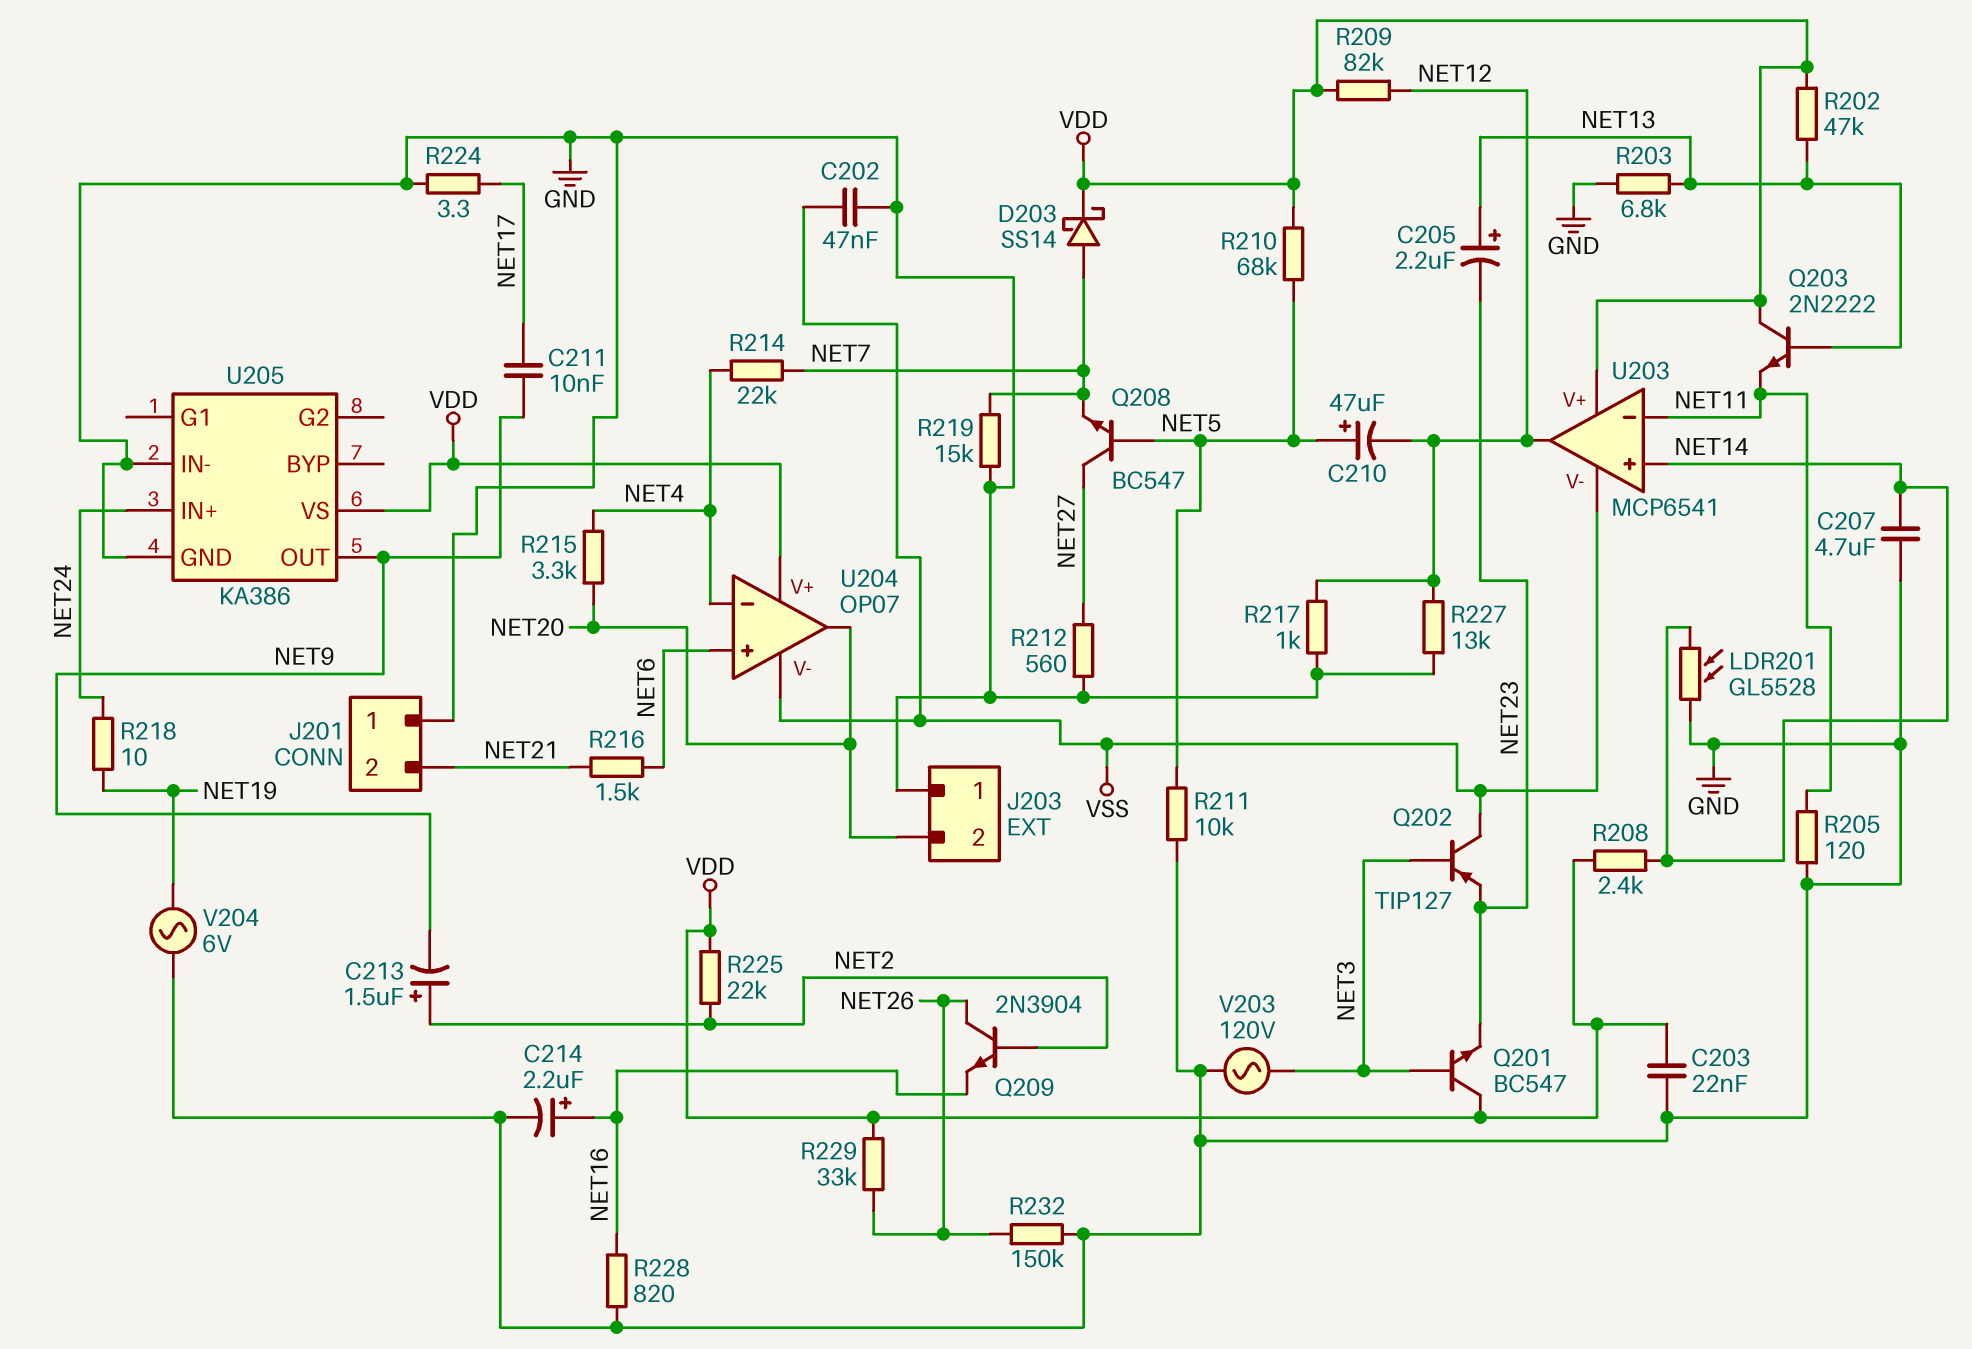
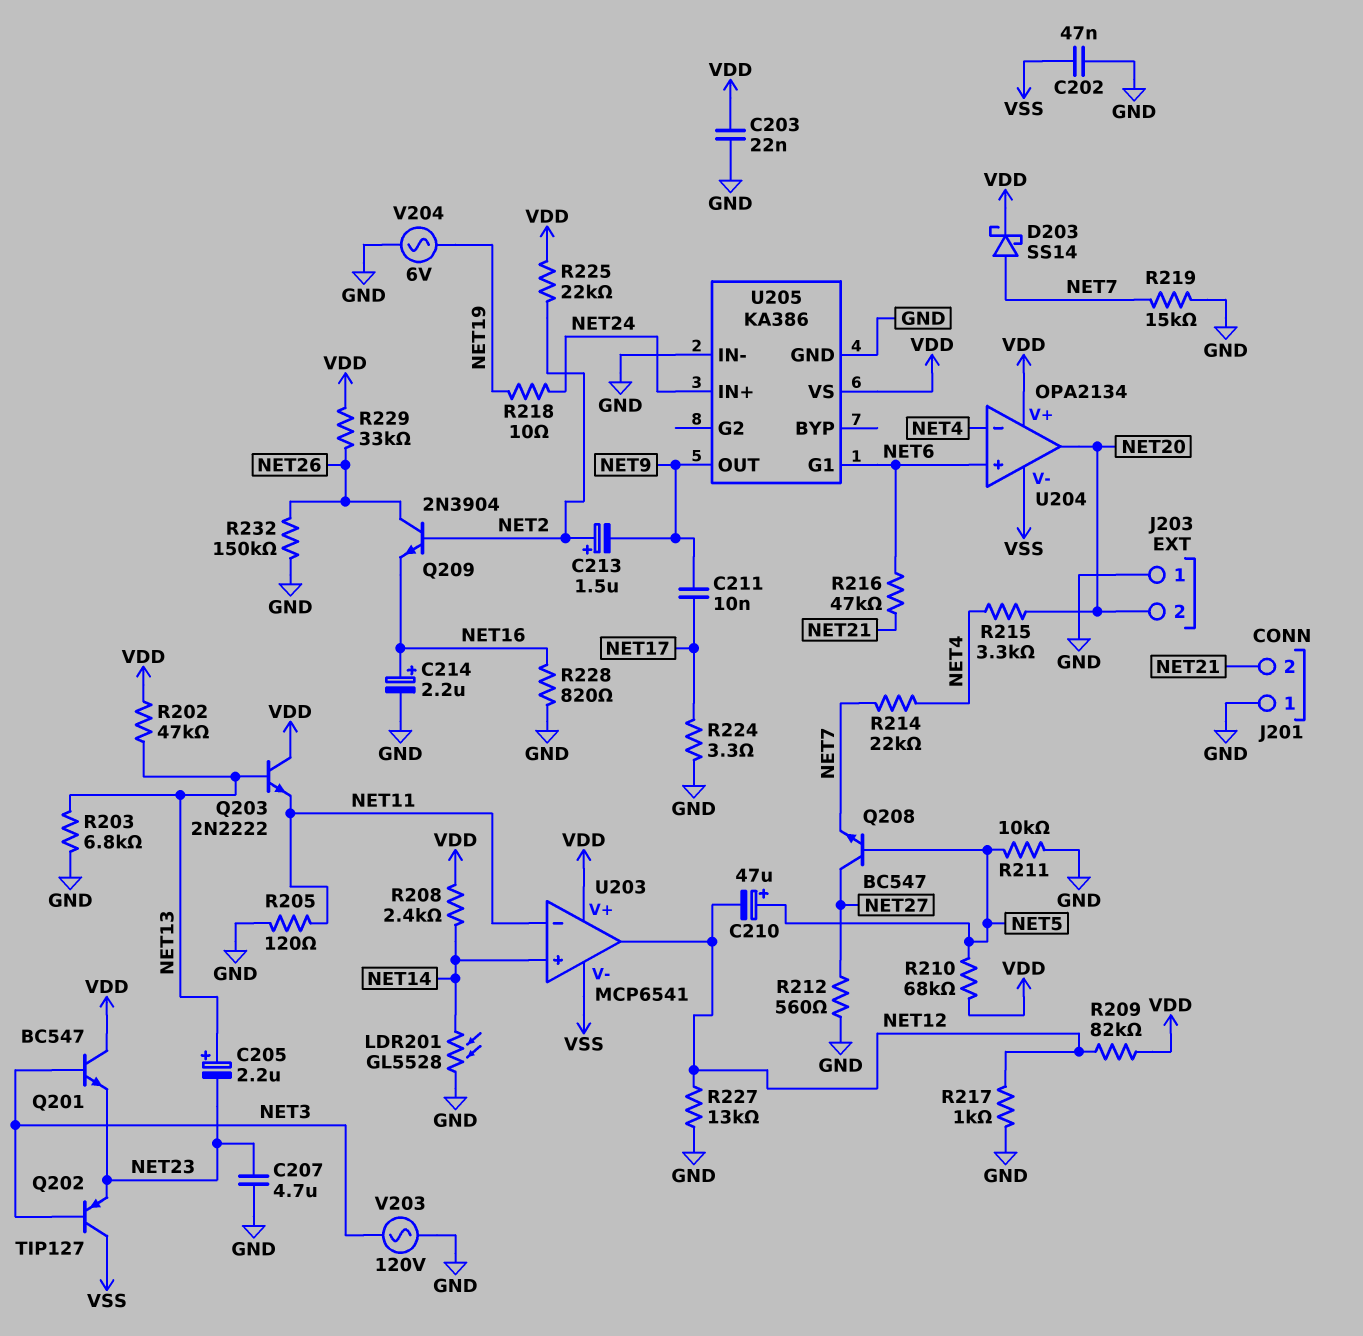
C207: 4.7uF (GND, NET14) -> 4.7uF (GND, NET23)
R216: 1.5k (NET6, NET21) -> 47k (NET6, NET21)
U204: OP07 -> OPA2134
U205 pin G1: none -> NET6

